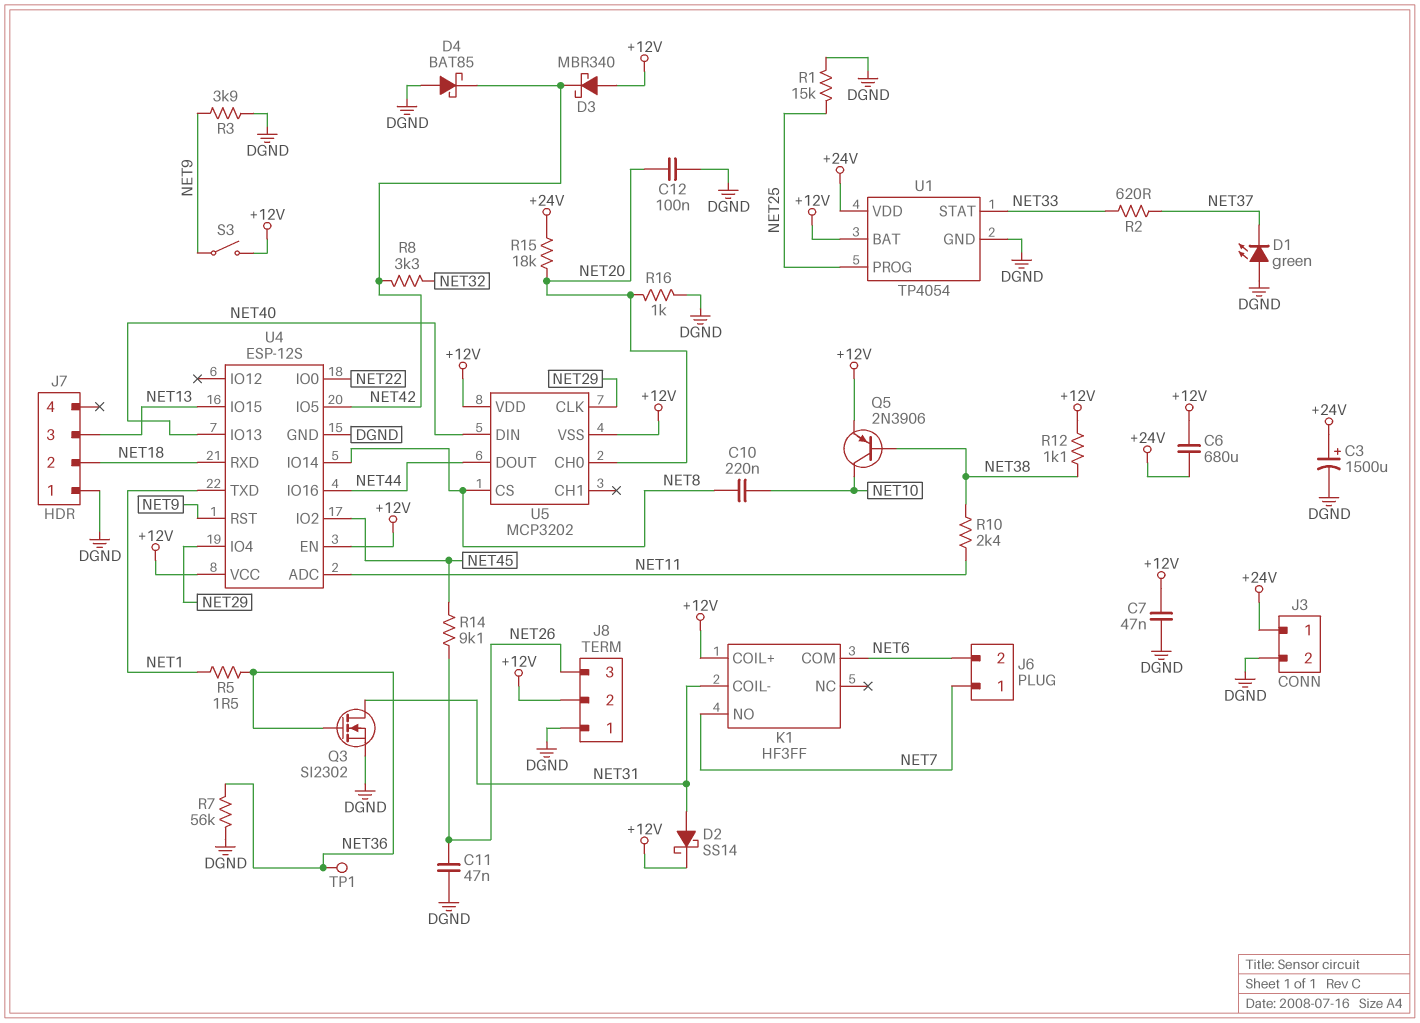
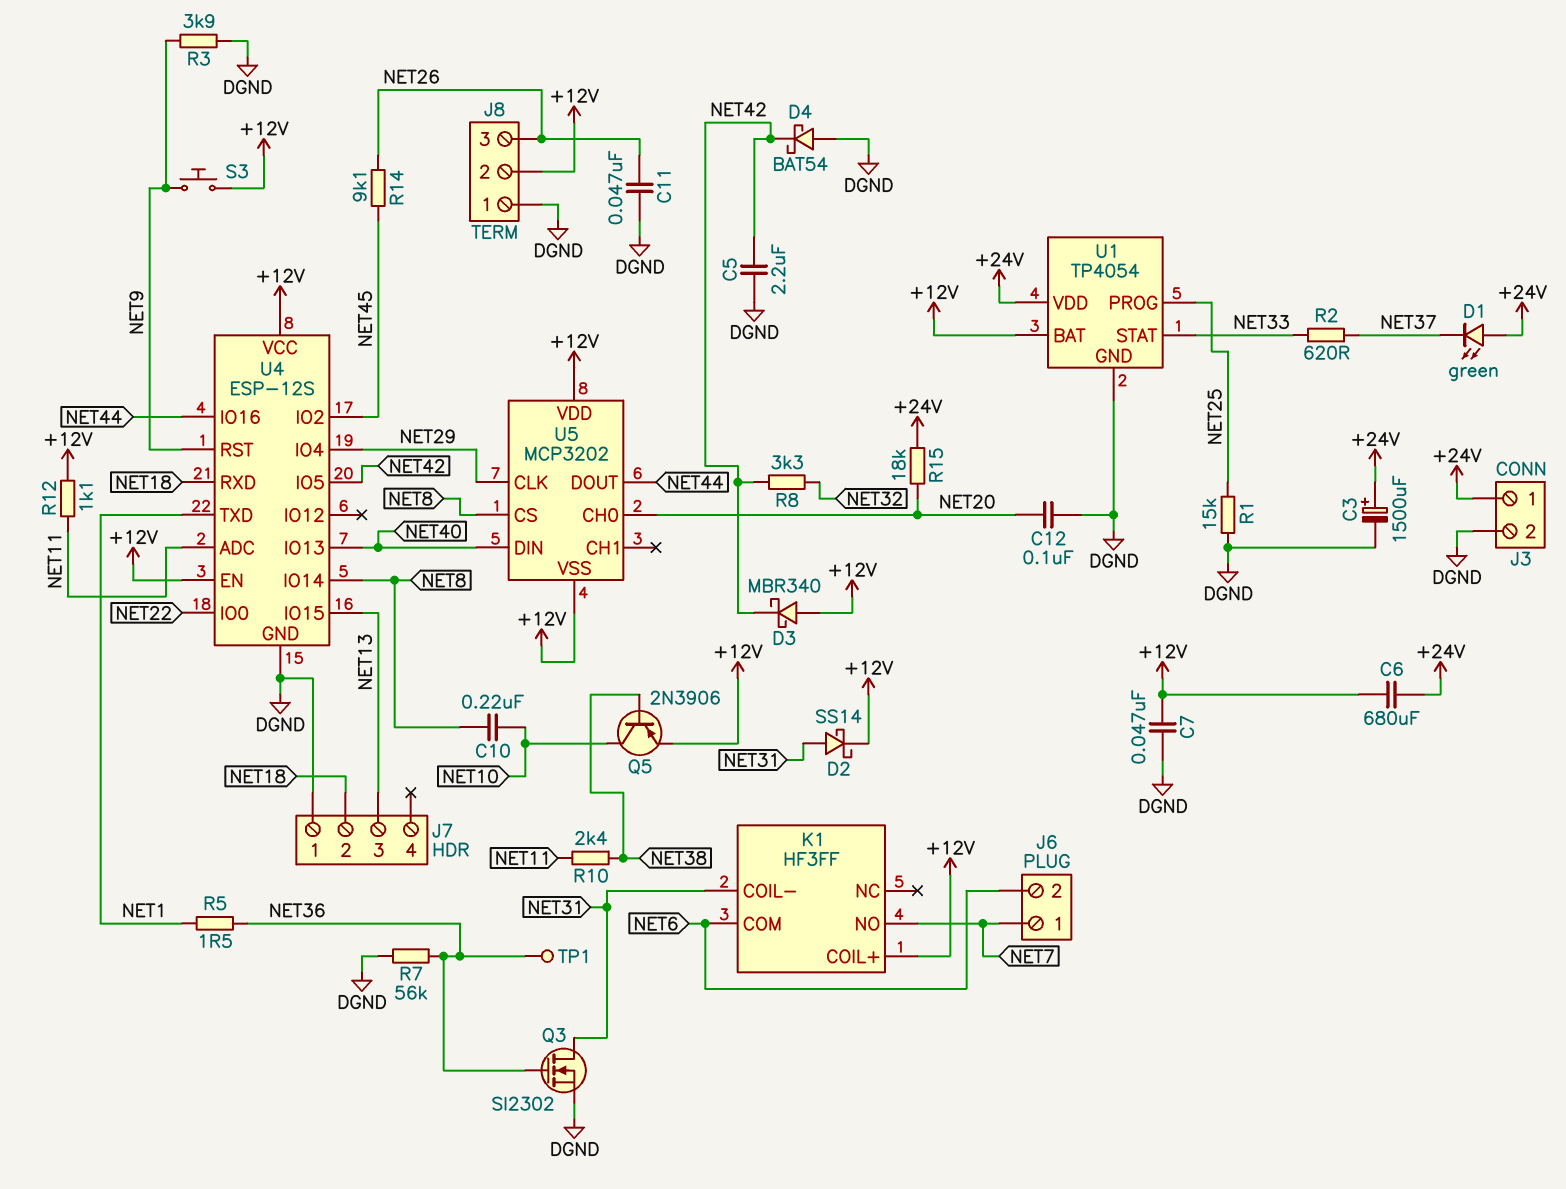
C5: none -> 2.2uF (DGND, NET42)
D1: LED green (A DGND, K NET37) -> LED green (A +24V, K NET37)
D4: schottky BAT85 (A DGND, K NET42) -> schottky BAT54 (A DGND, K NET42)
R12: 1.1k (+12V, NET38) -> 1.1k (+12V, NET11)
R16: 1k (DGND, NET20) -> none
S3: switch (+12V, NET9) -> button (+12V, NET9)

